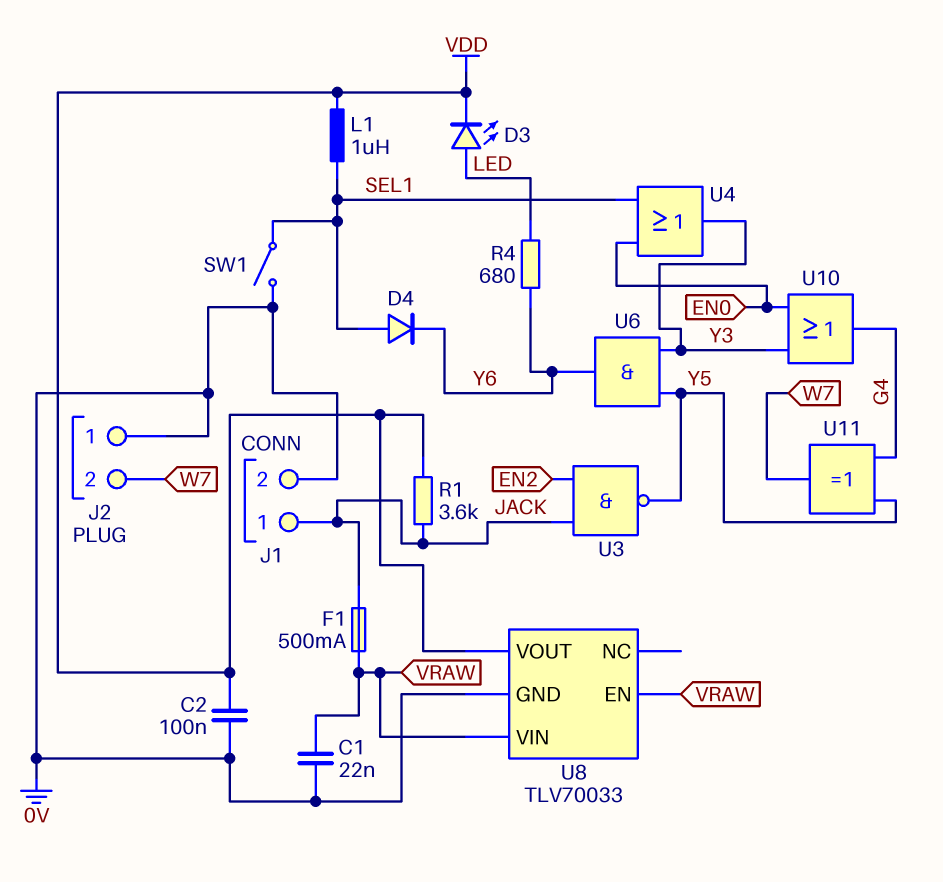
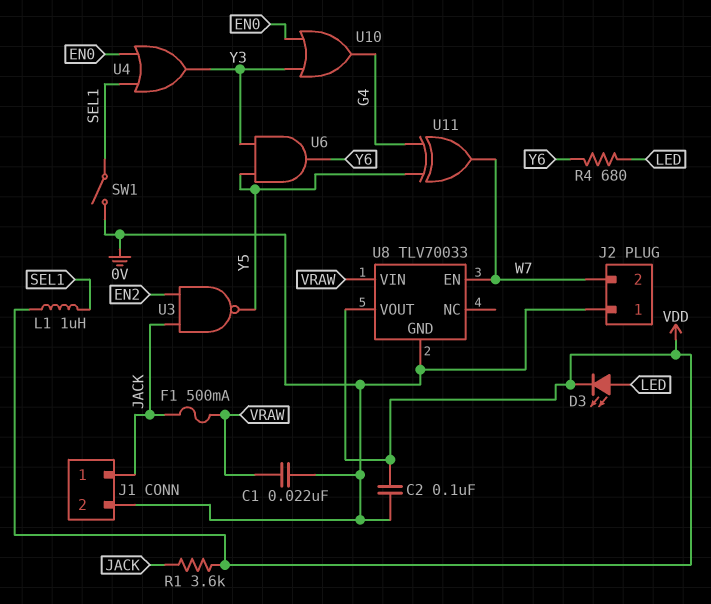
D4: diode (A SEL1, K Y6) -> none
U8 pin EN: VRAW -> W7

